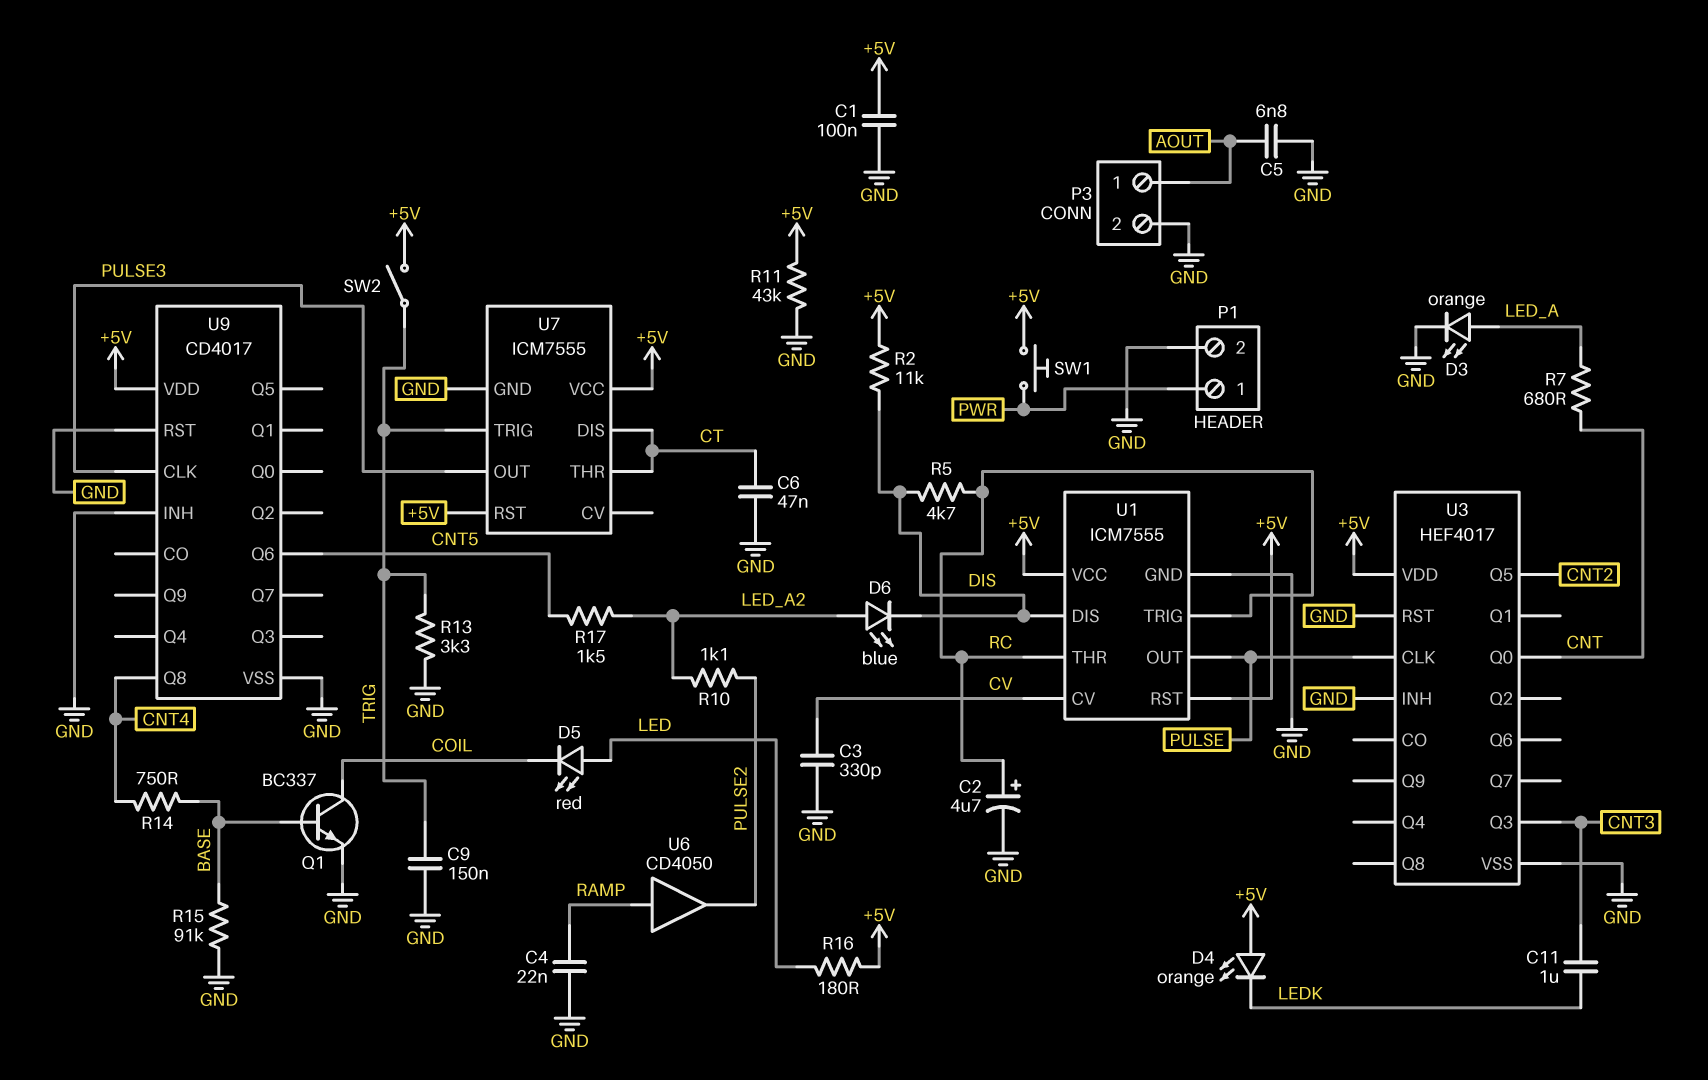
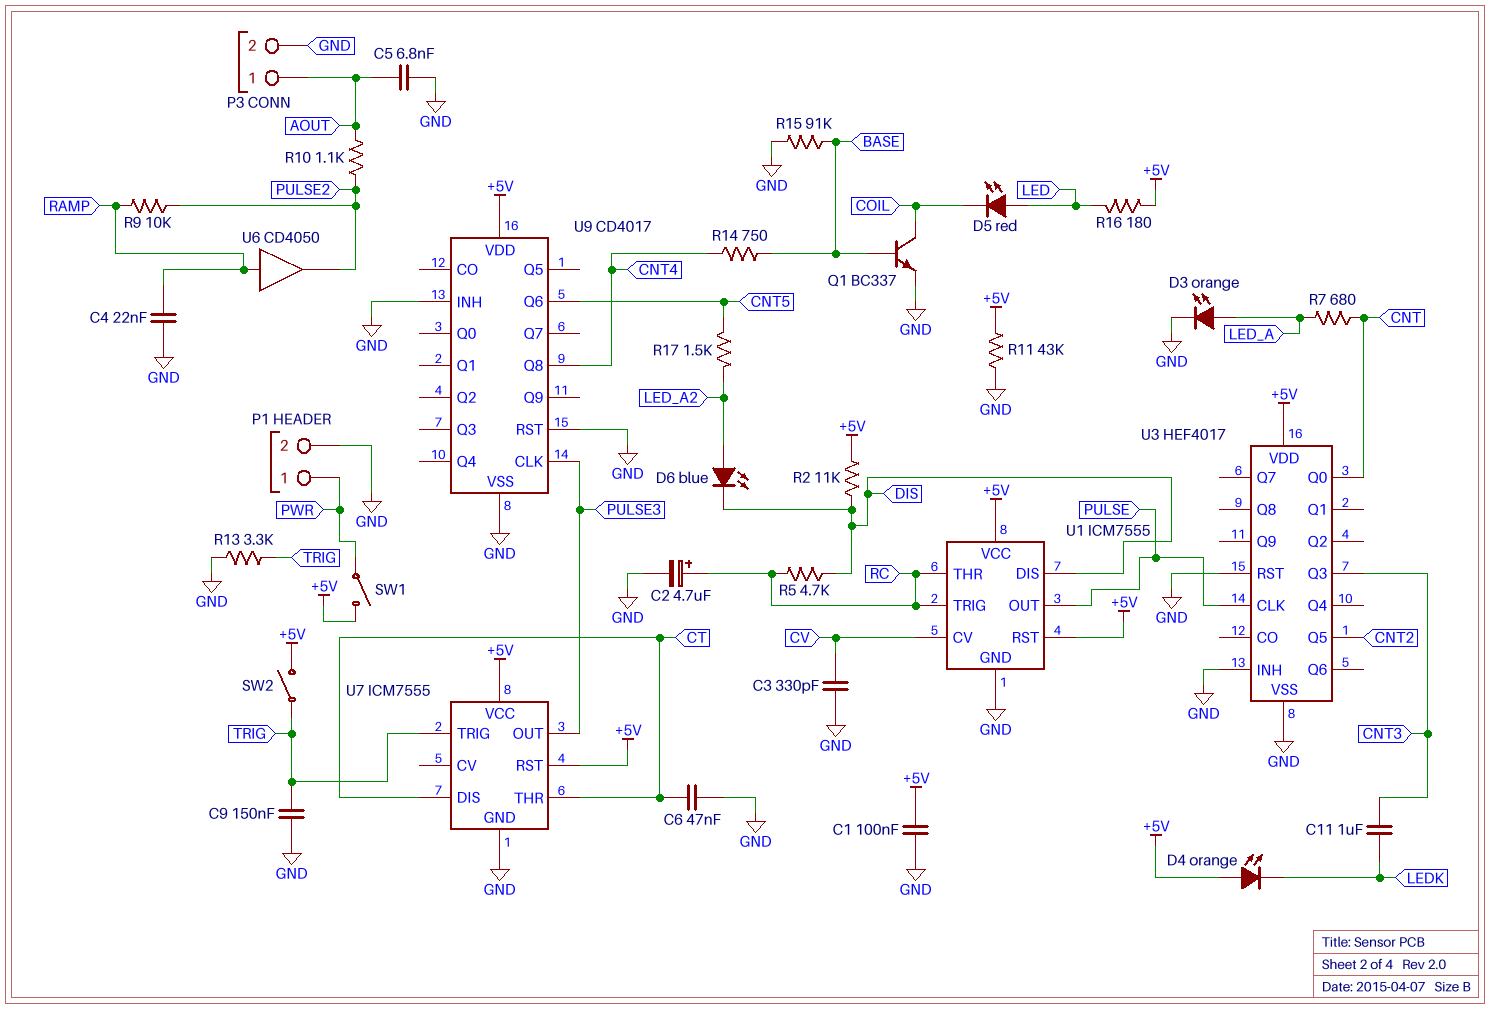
R9: none -> 10k (PULSE2, RAMP)
R10: 1.1k (LED_A2, PULSE2) -> 1.1k (AOUT, PULSE2)
SW1: button (+5V, PWR) -> switch (+5V, PWR)

